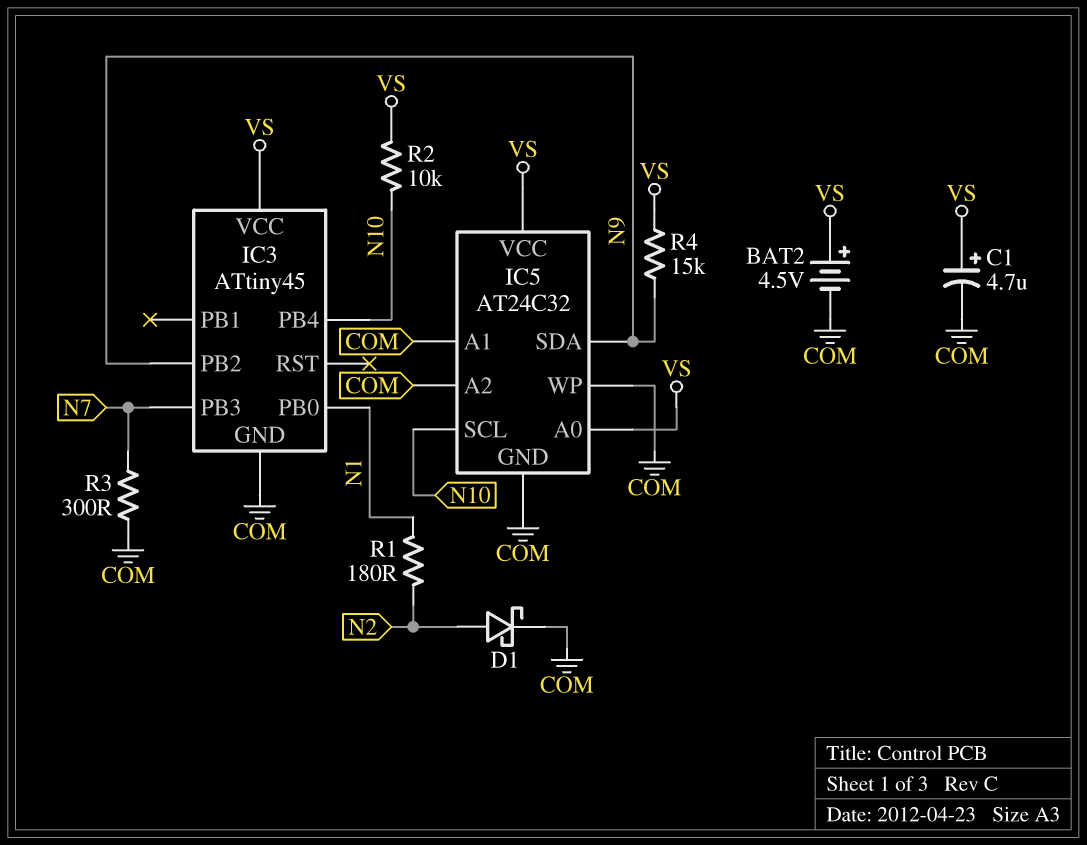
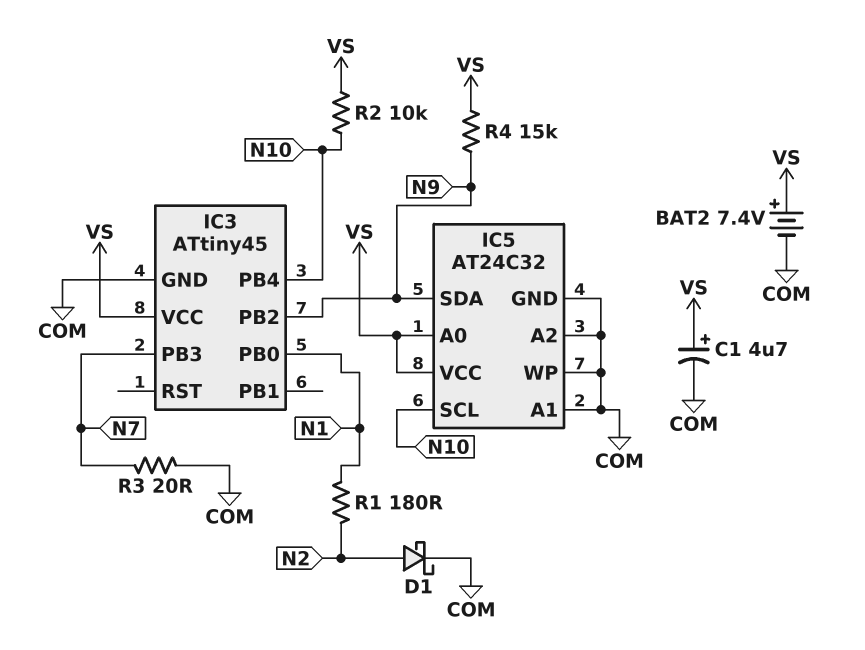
BAT2: 4.5V (plus VS, minus COM) -> 7.4V (plus VS, minus COM)
R3: 300 (COM, N7) -> 20 (COM, N7)

